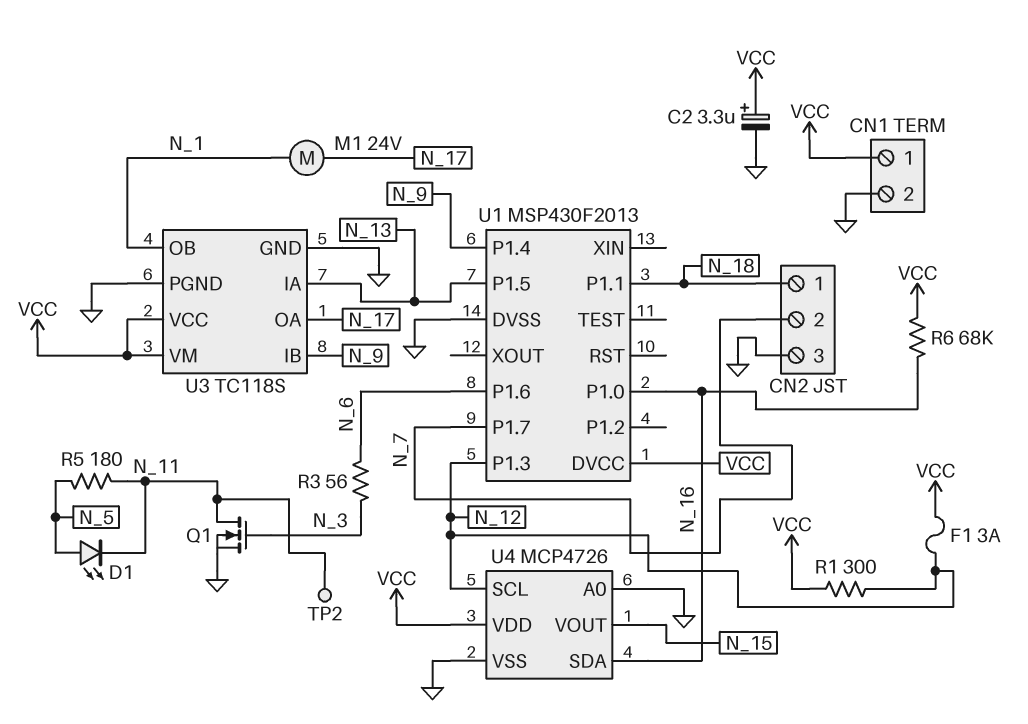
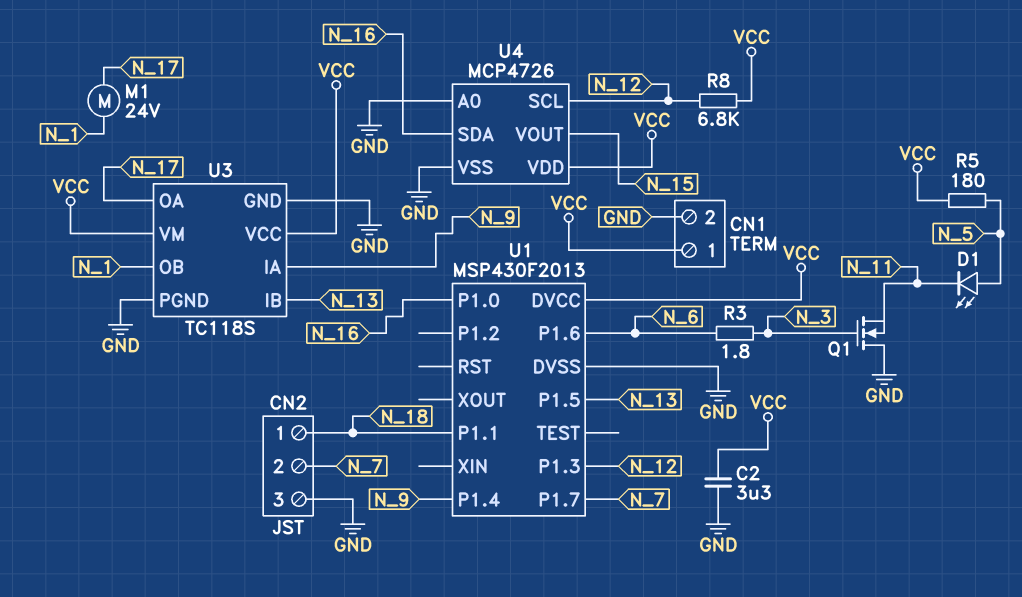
C2: 3.3uF (plus VCC, minus GND) -> 3.3uF (GND, VCC)
F1: 3A (N_12, VCC) -> none
Q1: NMOS (G N_3, D N_11, S GND) -> NMOS (G N_3, D GND, S N_11)
R1: 300 (N_12, VCC) -> none
R3: 56 (N_3, N_6) -> 1.8 (N_3, N_6)
R5: 180 (N_5, N_11) -> 180 (N_5, VCC)
R6: 68k (N_16, VCC) -> none
R8: none -> 6.8k (N_12, VCC)
TP2: test point (N_11) -> none
U3 pin IA: N_13 -> N_9
U3 pin IB: N_9 -> N_13

